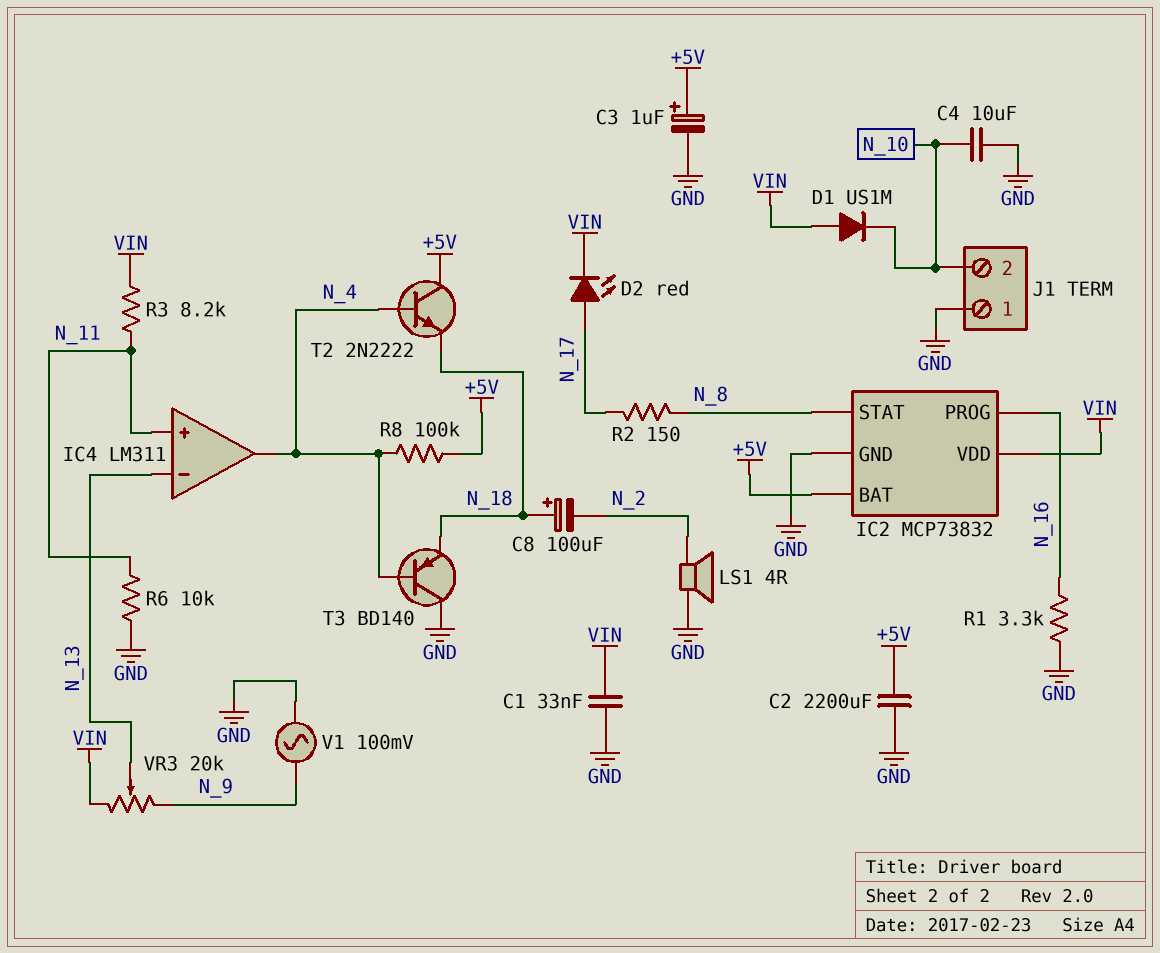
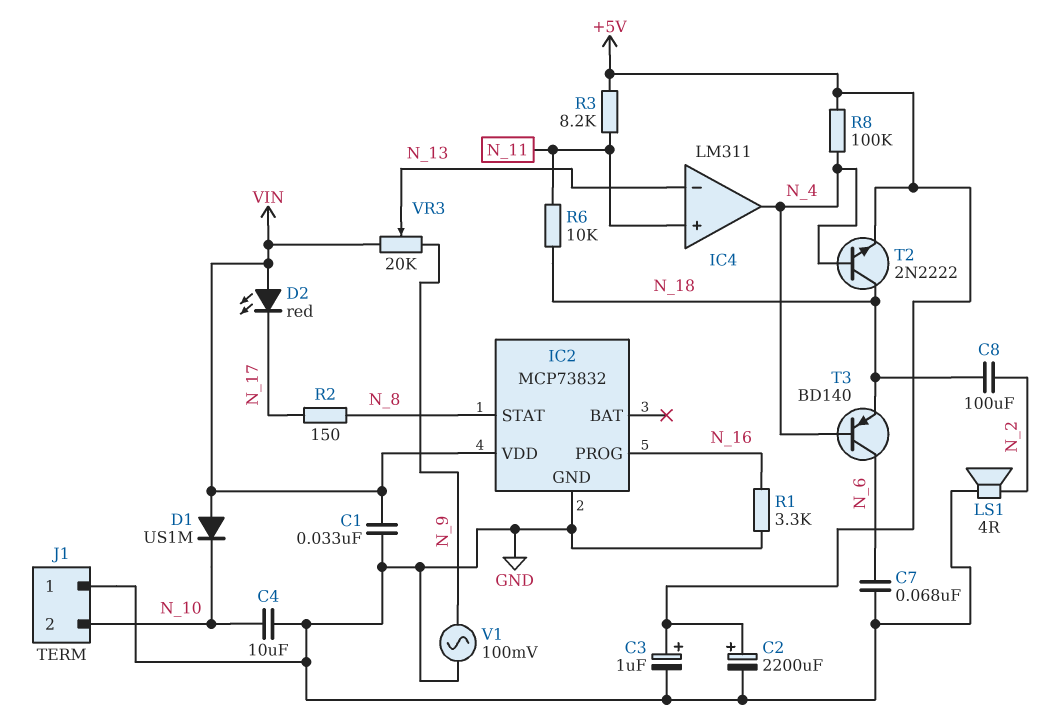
C2: 2200uF (+5V, GND) -> 2200uF (plus +5V, minus GND)
C7: none -> 68nF (GND, N_6)
C8: 100uF (plus N_18, minus N_2) -> 100uF (N_2, N_18)
D2: LED red (A N_17, K VIN) -> LED red (A VIN, K N_17)
IC2 pin BAT: +5V -> none
R3: 8.2k (N_11, VIN) -> 8.2k (+5V, N_11)
R6: 10k (GND, N_11) -> 10k (N_11, N_18)
T2: NPN 2N2222 (B N_4, C +5V, E N_18) -> NPN 2N2222 (B N_4, C N_18, E +5V)
T3: PNP BD140 (B N_4, C GND, E N_18) -> PNP BD140 (B N_4, C N_6, E N_18)

